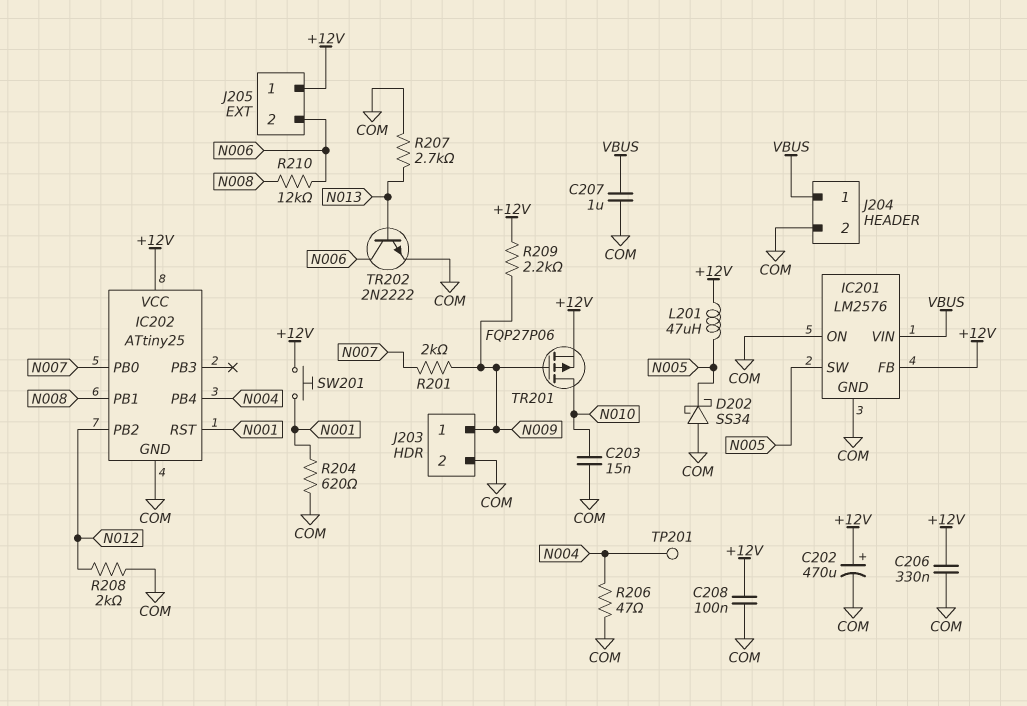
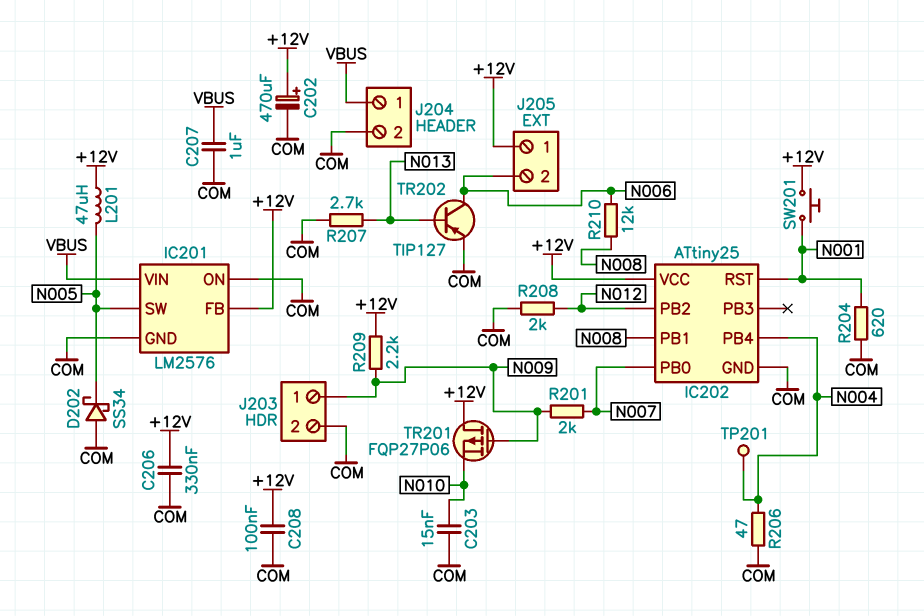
TR201: PMOS FQP27P06 (G N009, D N010, S +12V) -> PMOS FQP27P06 (G N009, D +12V, S N010)
TR202: NPN 2N2222 (B N013, C N006, E COM) -> PNP TIP127 (B N013, C N006, E COM)

